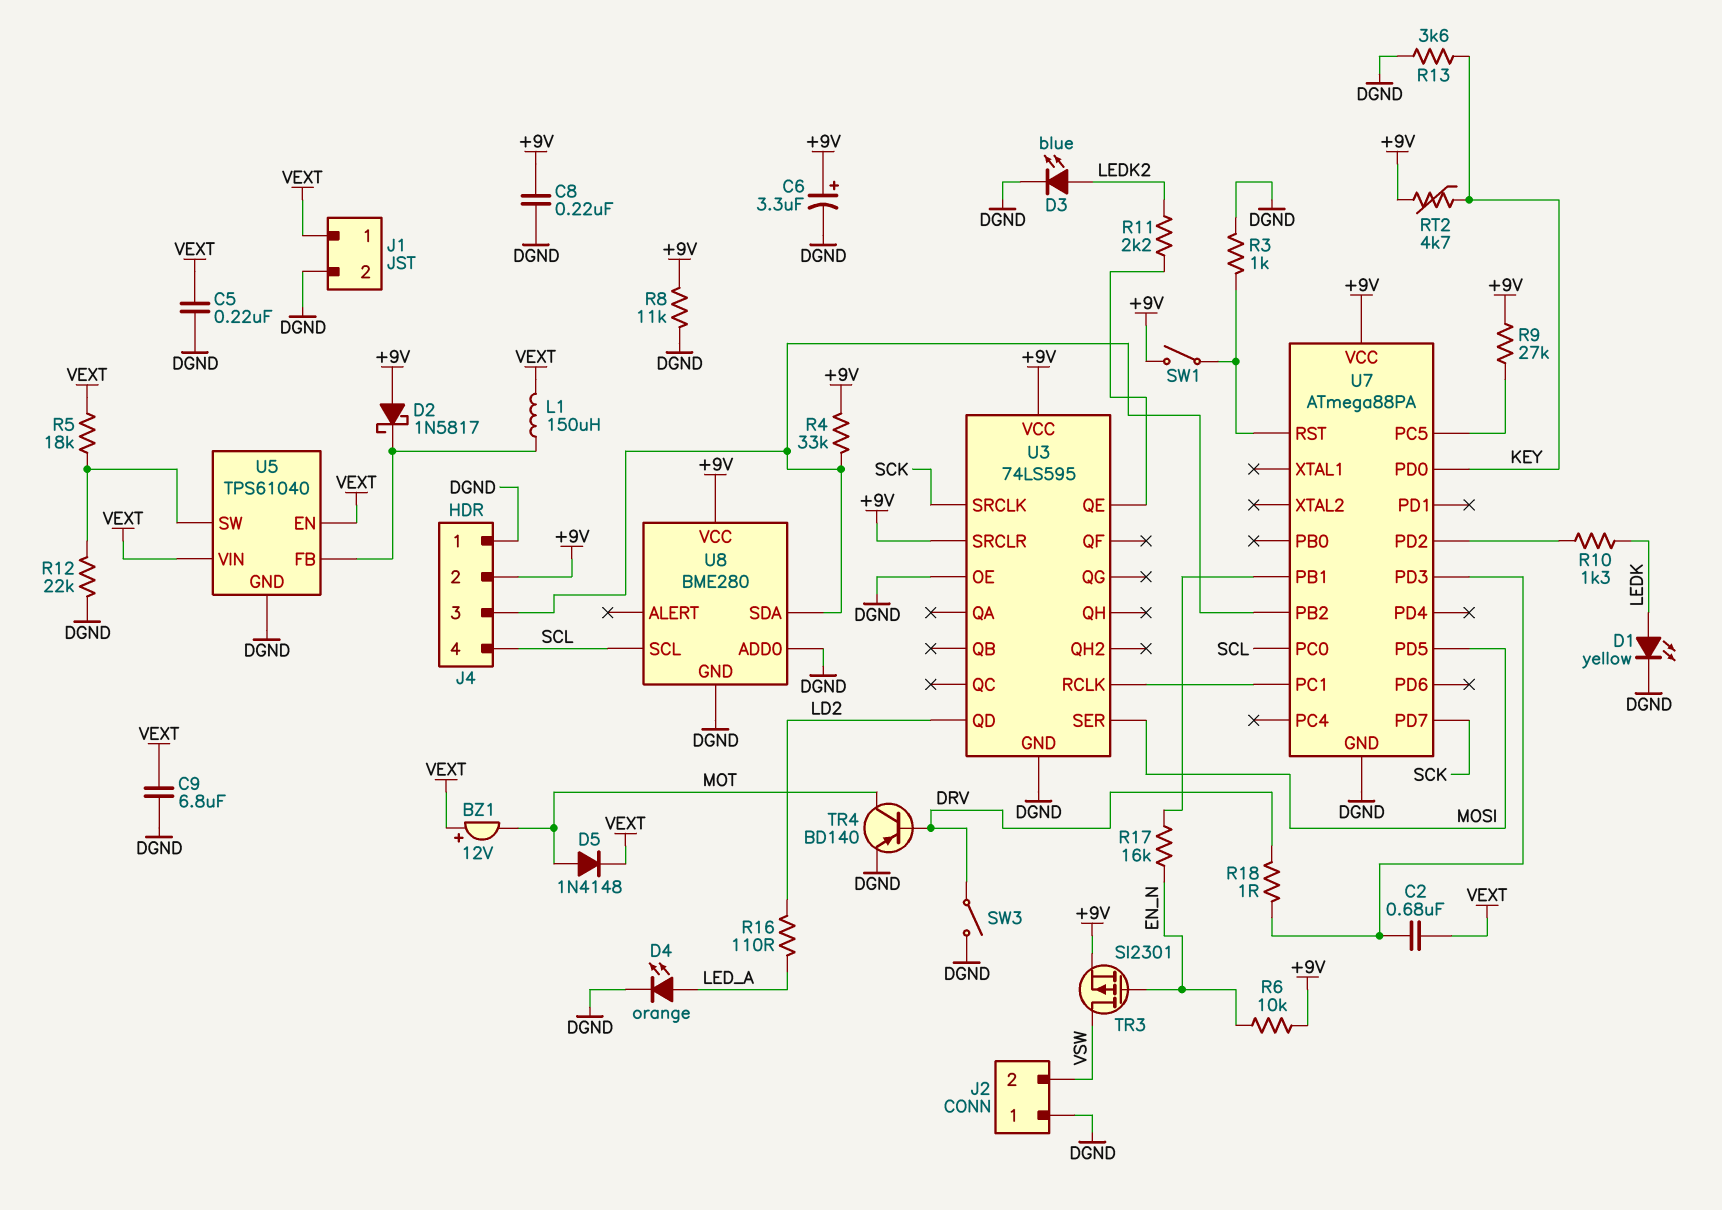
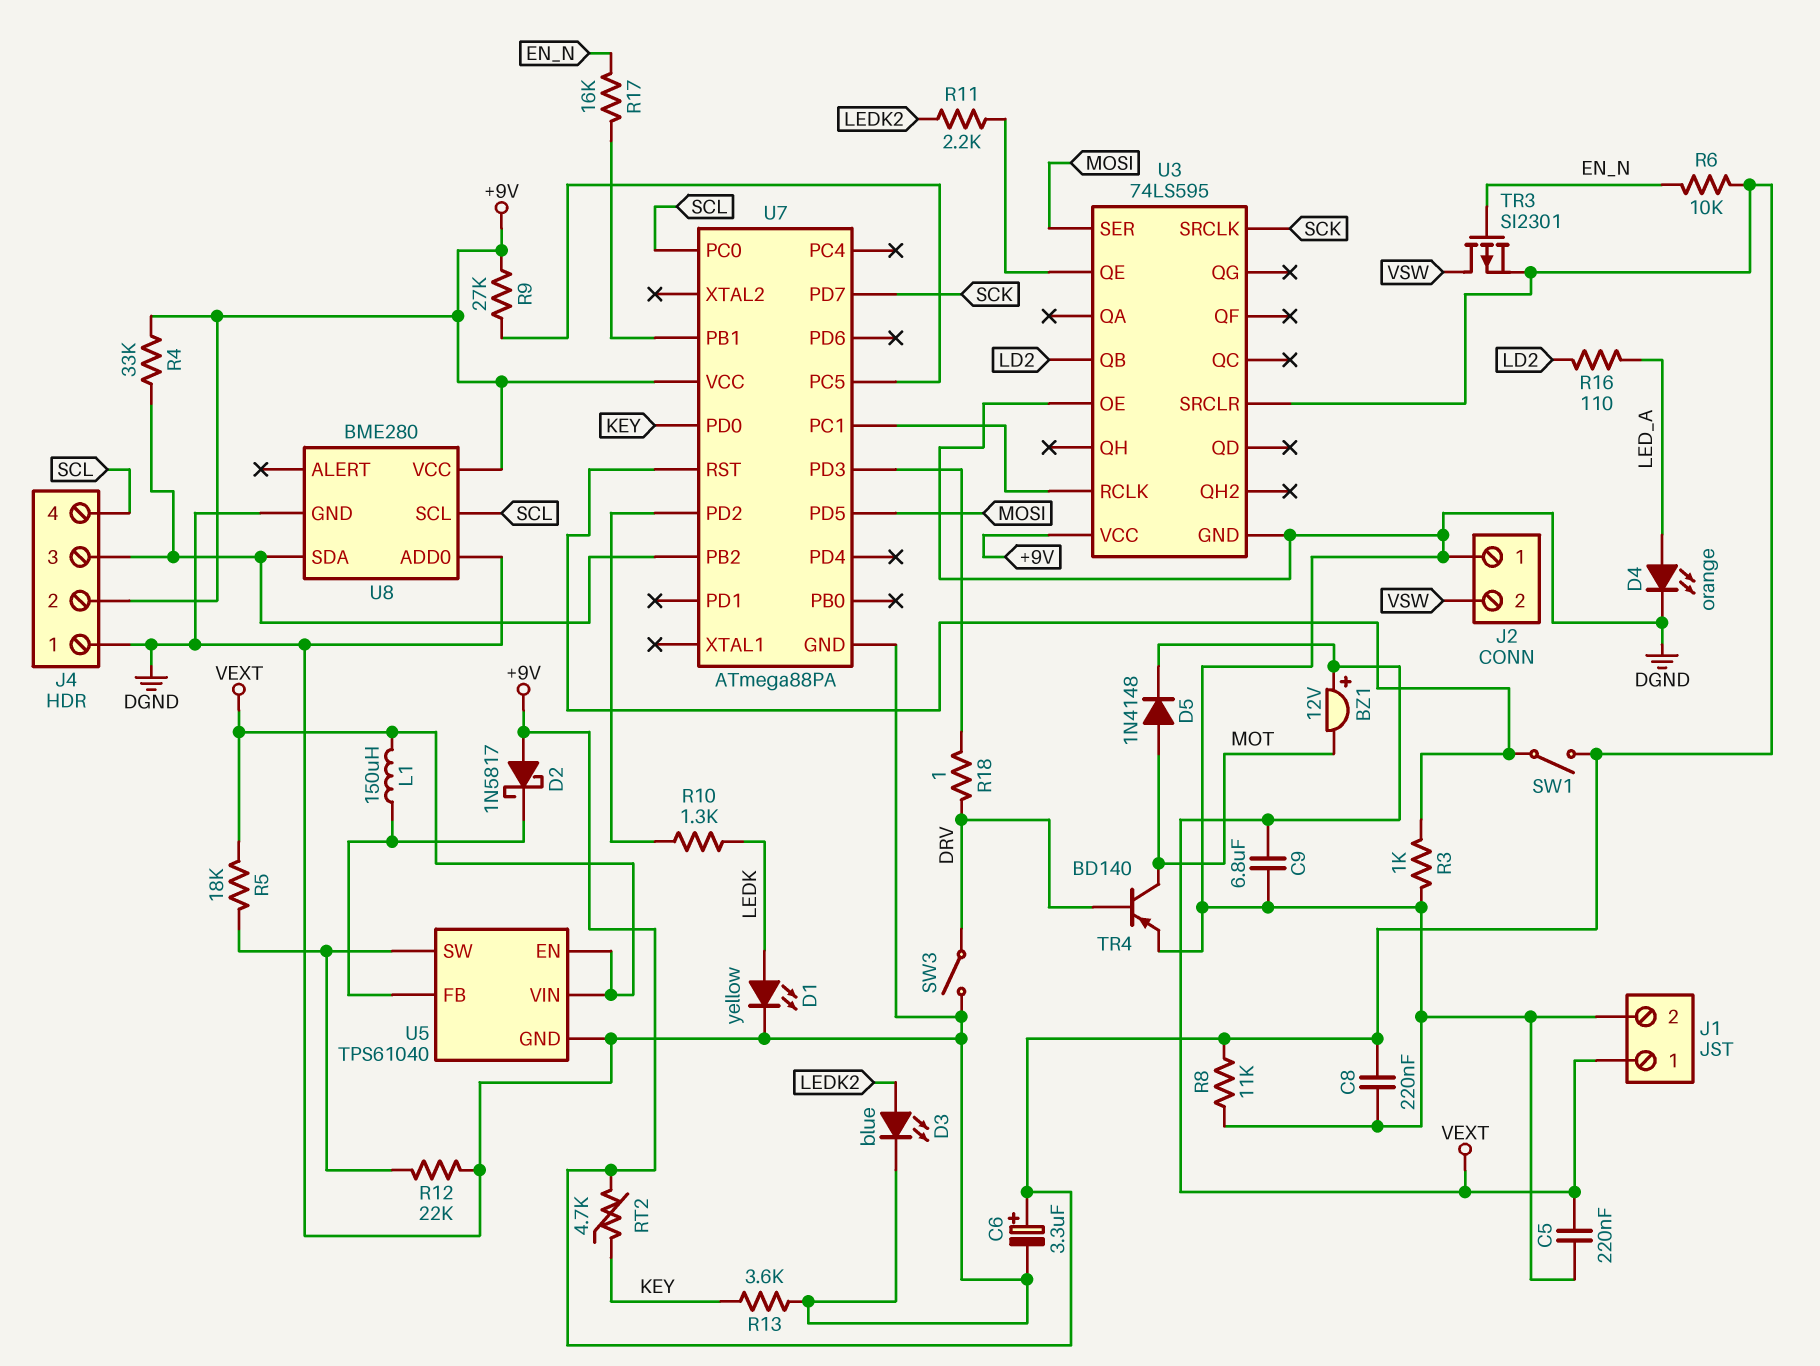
C2: 680nF (U7/PD3, VEXT) -> none
U3 pin QB: none -> LD2
U3 pin QD: LD2 -> none

